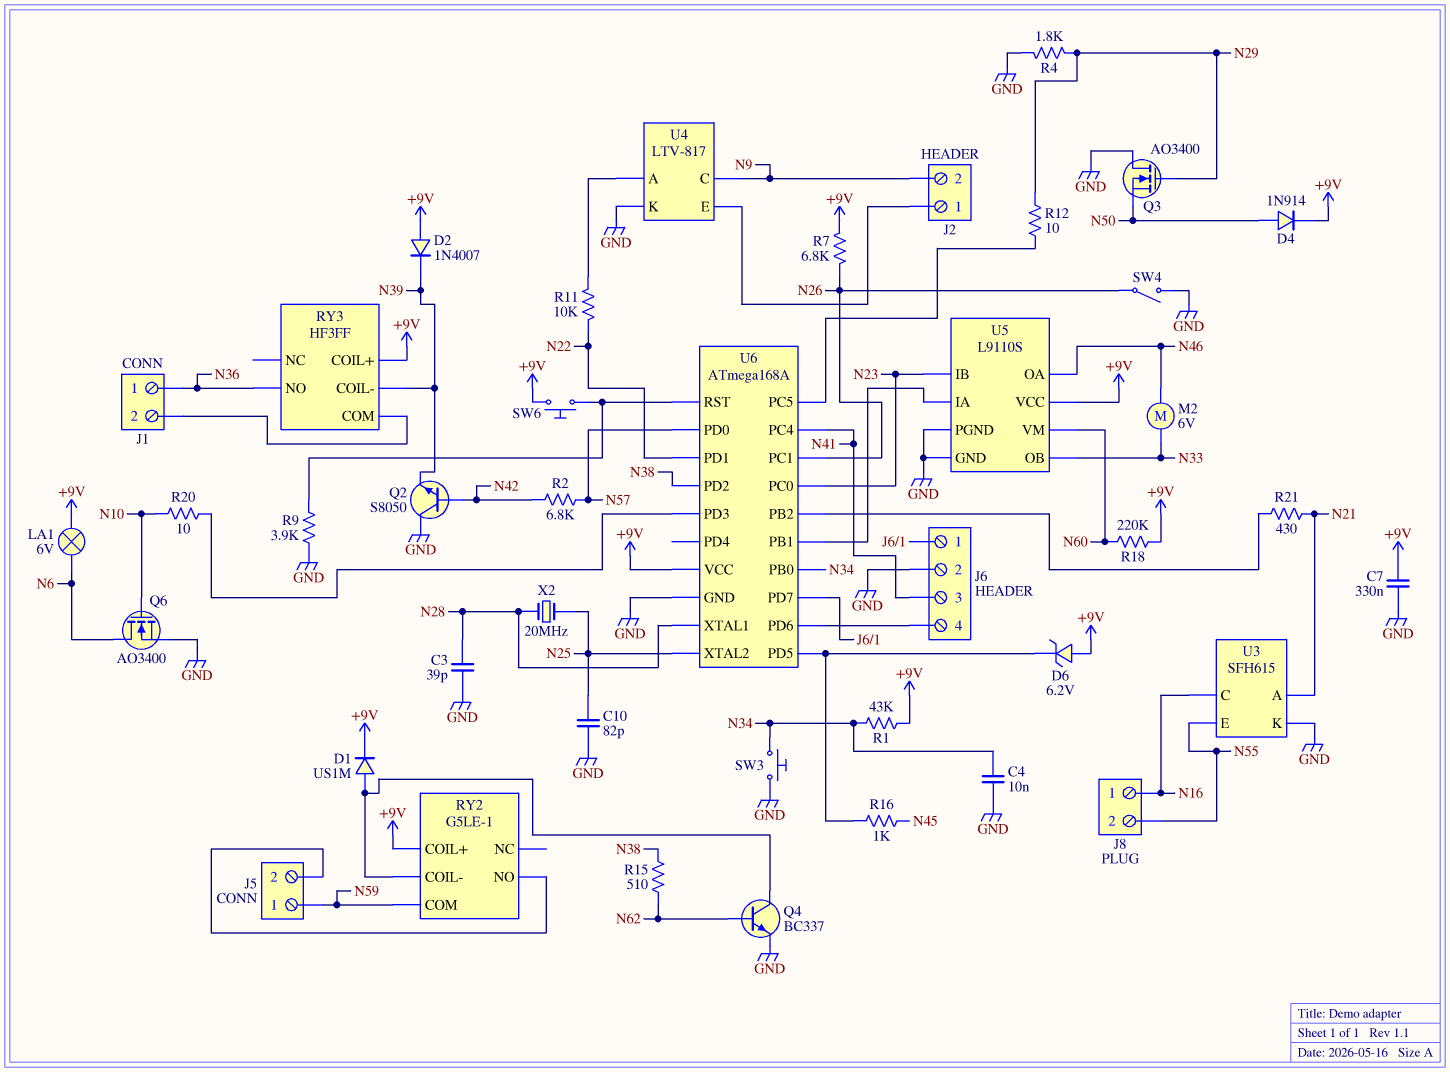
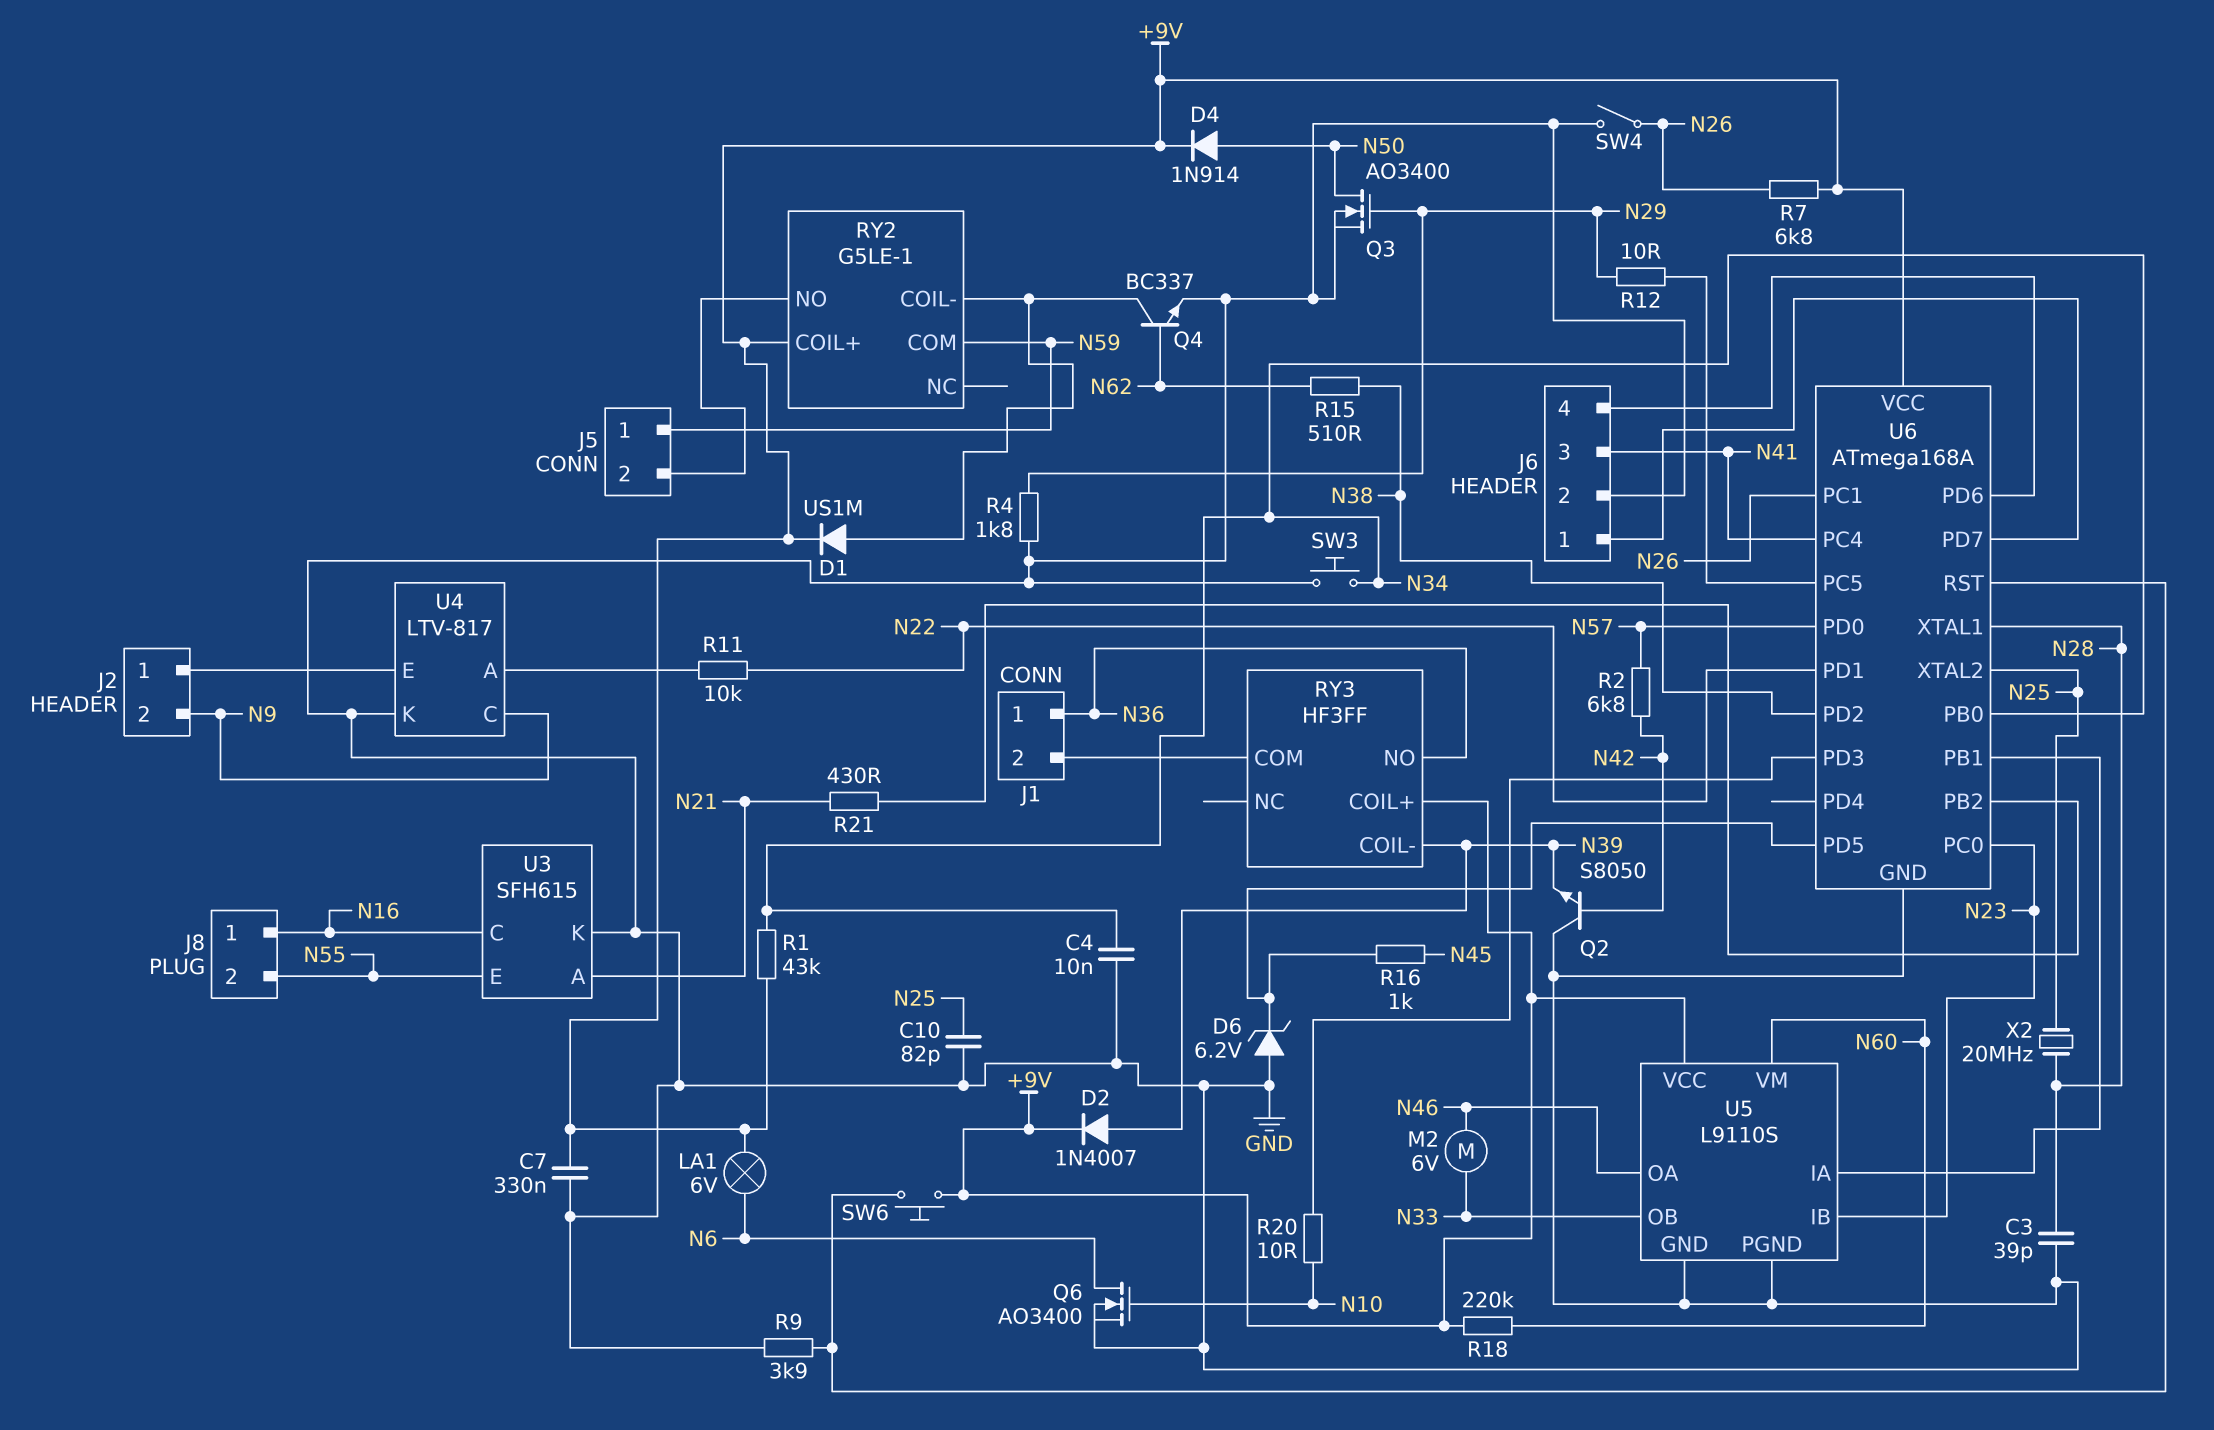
D2: diode 1N4007 (A +9V, K N39) -> diode 1N4007 (A N39, K +9V)
D6: zener 6.2V (A +9V, K U6/PD5) -> zener 6.2V (A GND, K U6/PD5)
Q3: NMOS AO3400 (G N29, D GND, S N50) -> NMOS AO3400 (G N29, D N50, S GND)

